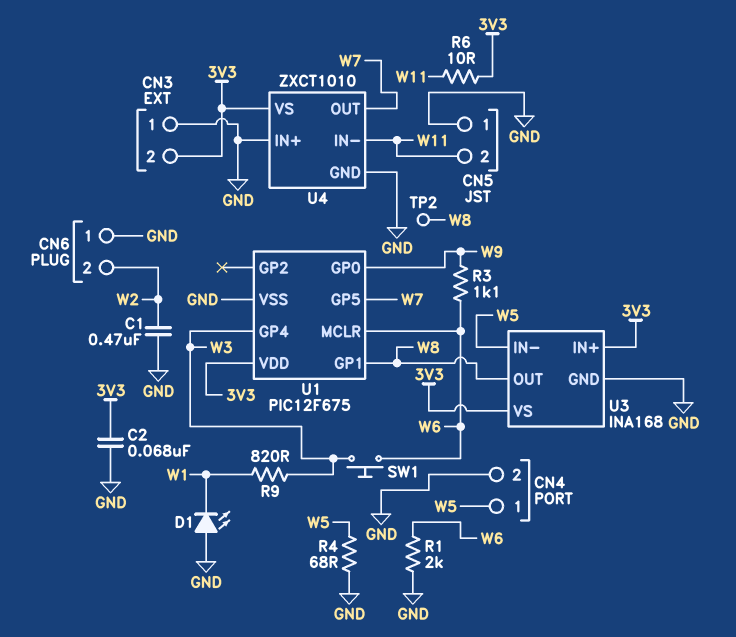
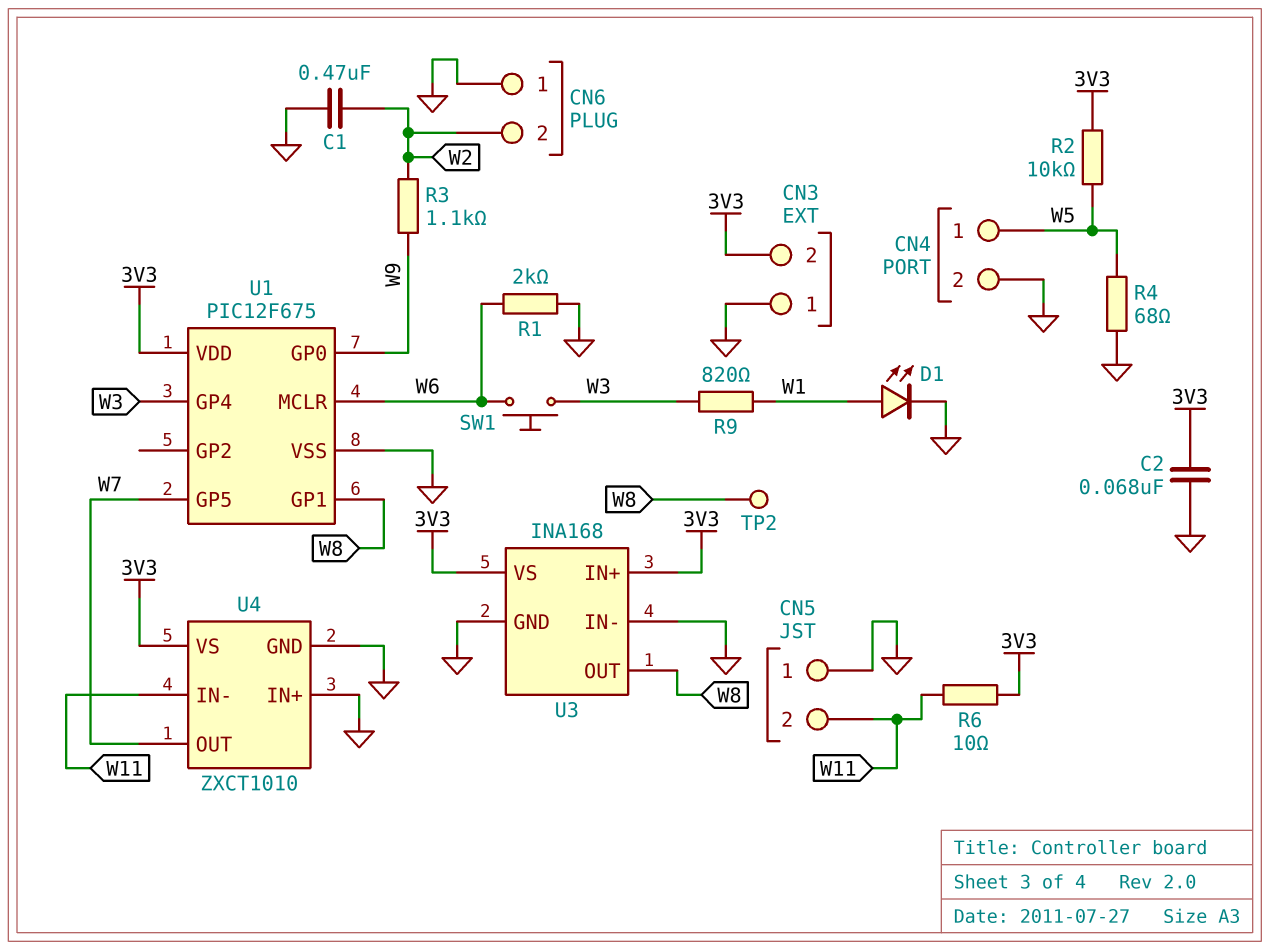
D1: LED (A GND, K W1) -> LED (A W1, K GND)
R2: none -> 10k (3V3, W5)
R3: 1.1k (W6, W9) -> 1.1k (W2, W9)
U3 pin IN-: W5 -> GND

